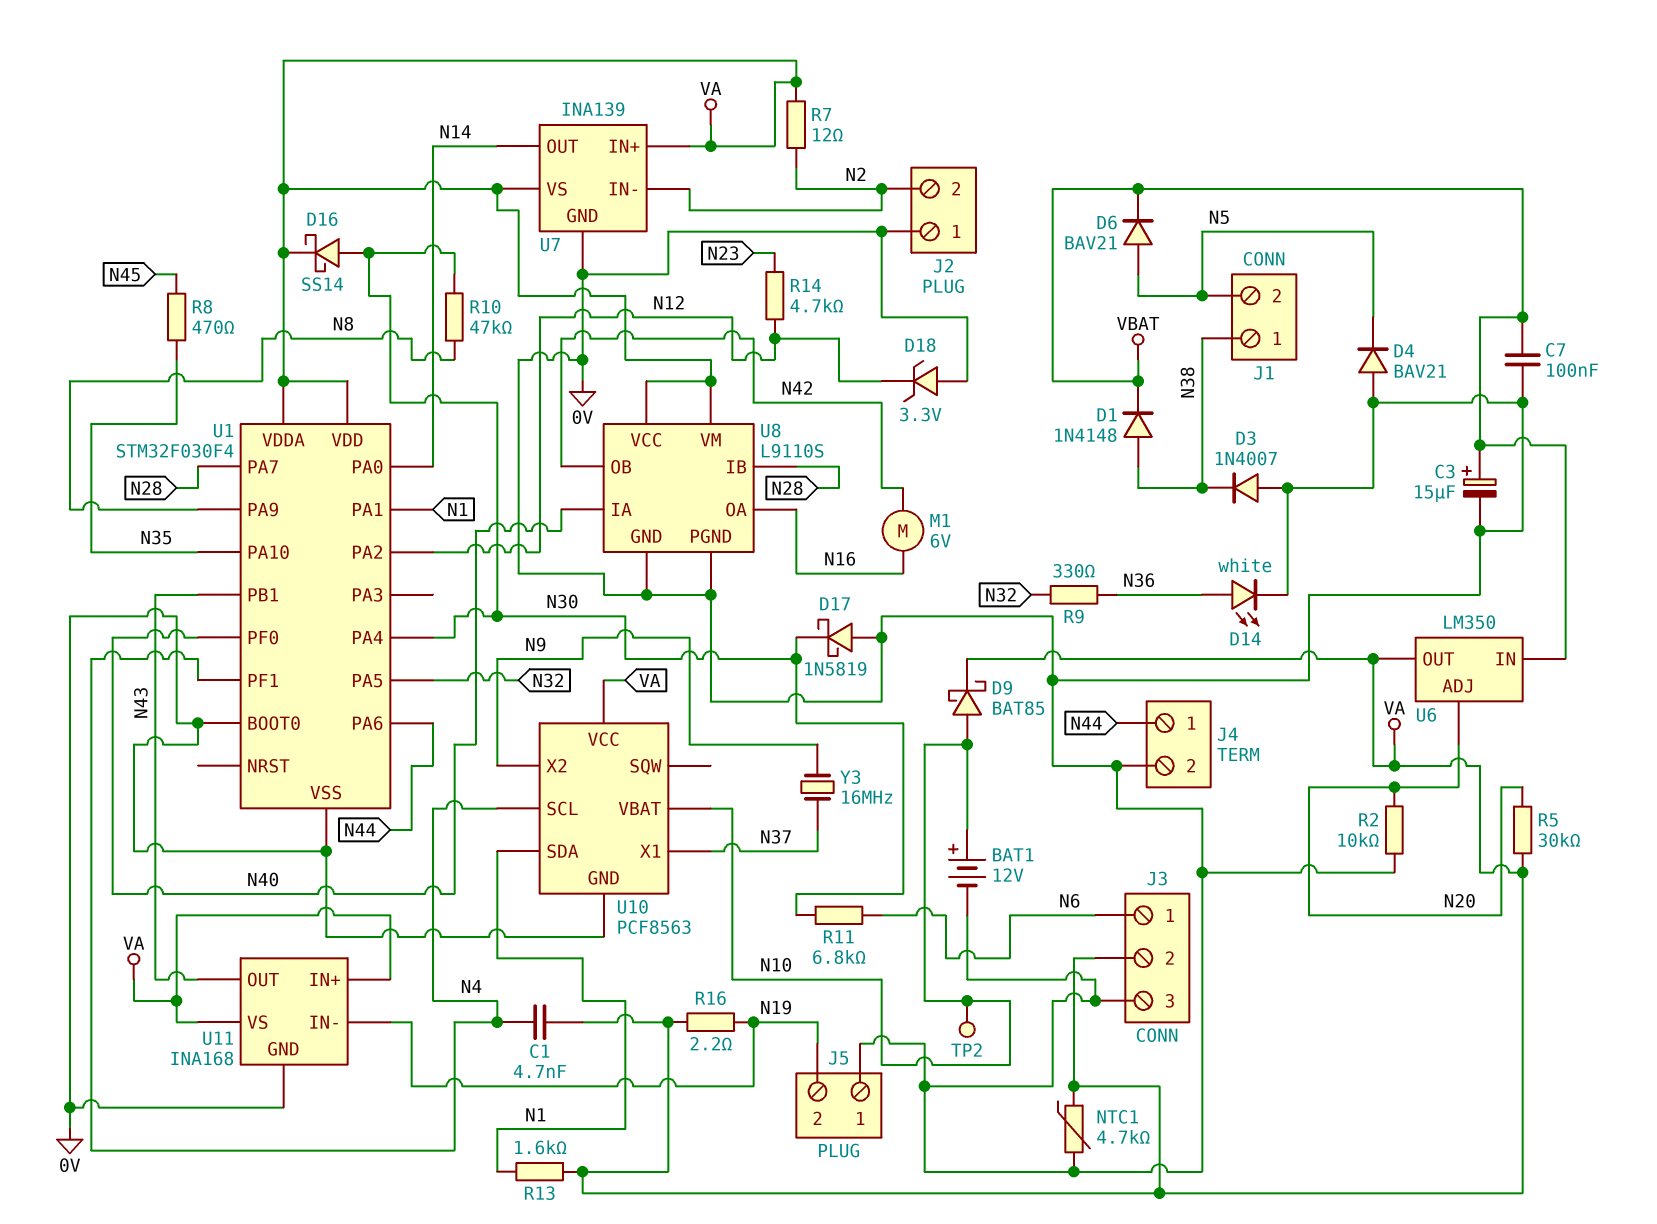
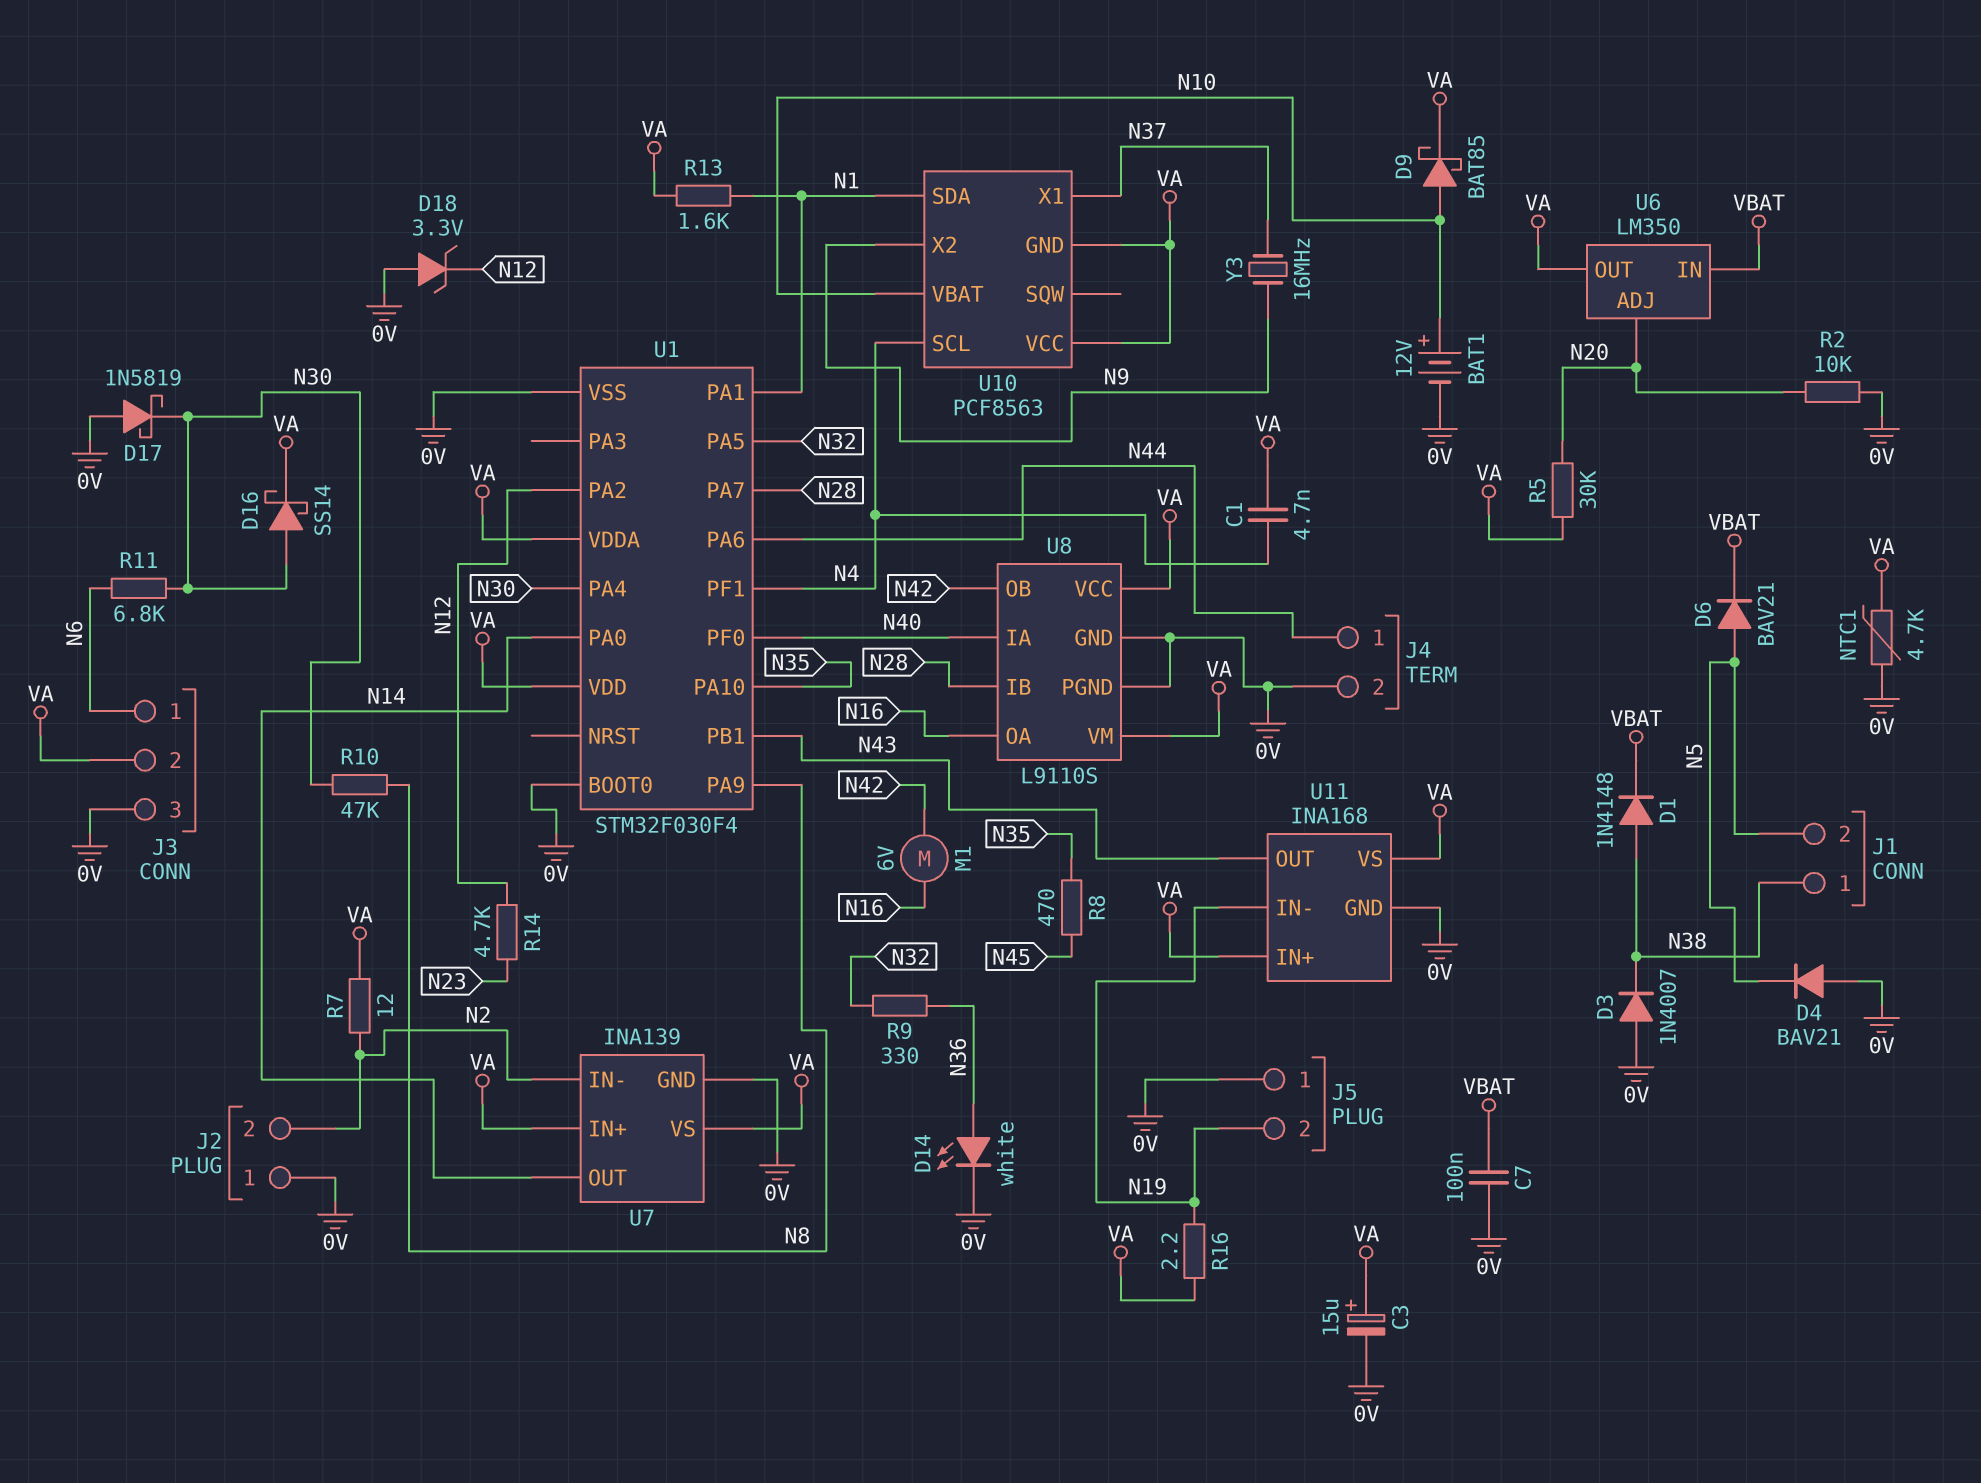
C3: 15uF (plus VBAT, minus 0V) -> 15uF (plus VA, minus 0V)
TP2: test point (N10) -> none
U10 pin GND: 0V -> VA

